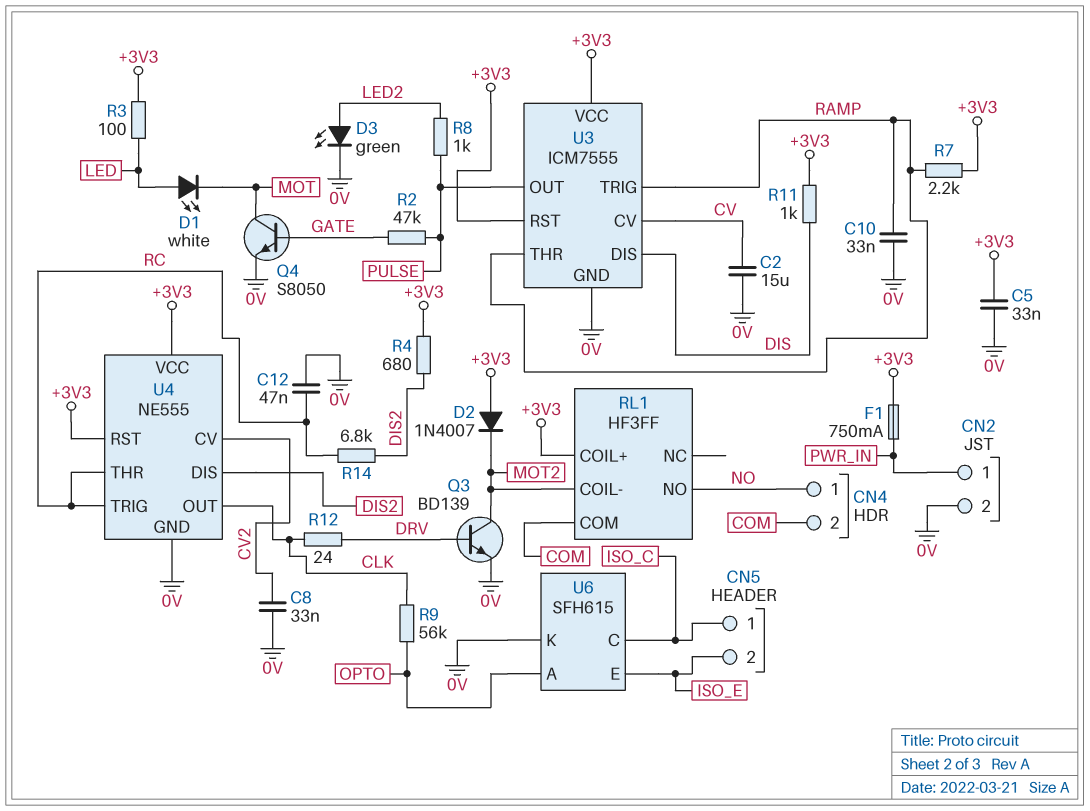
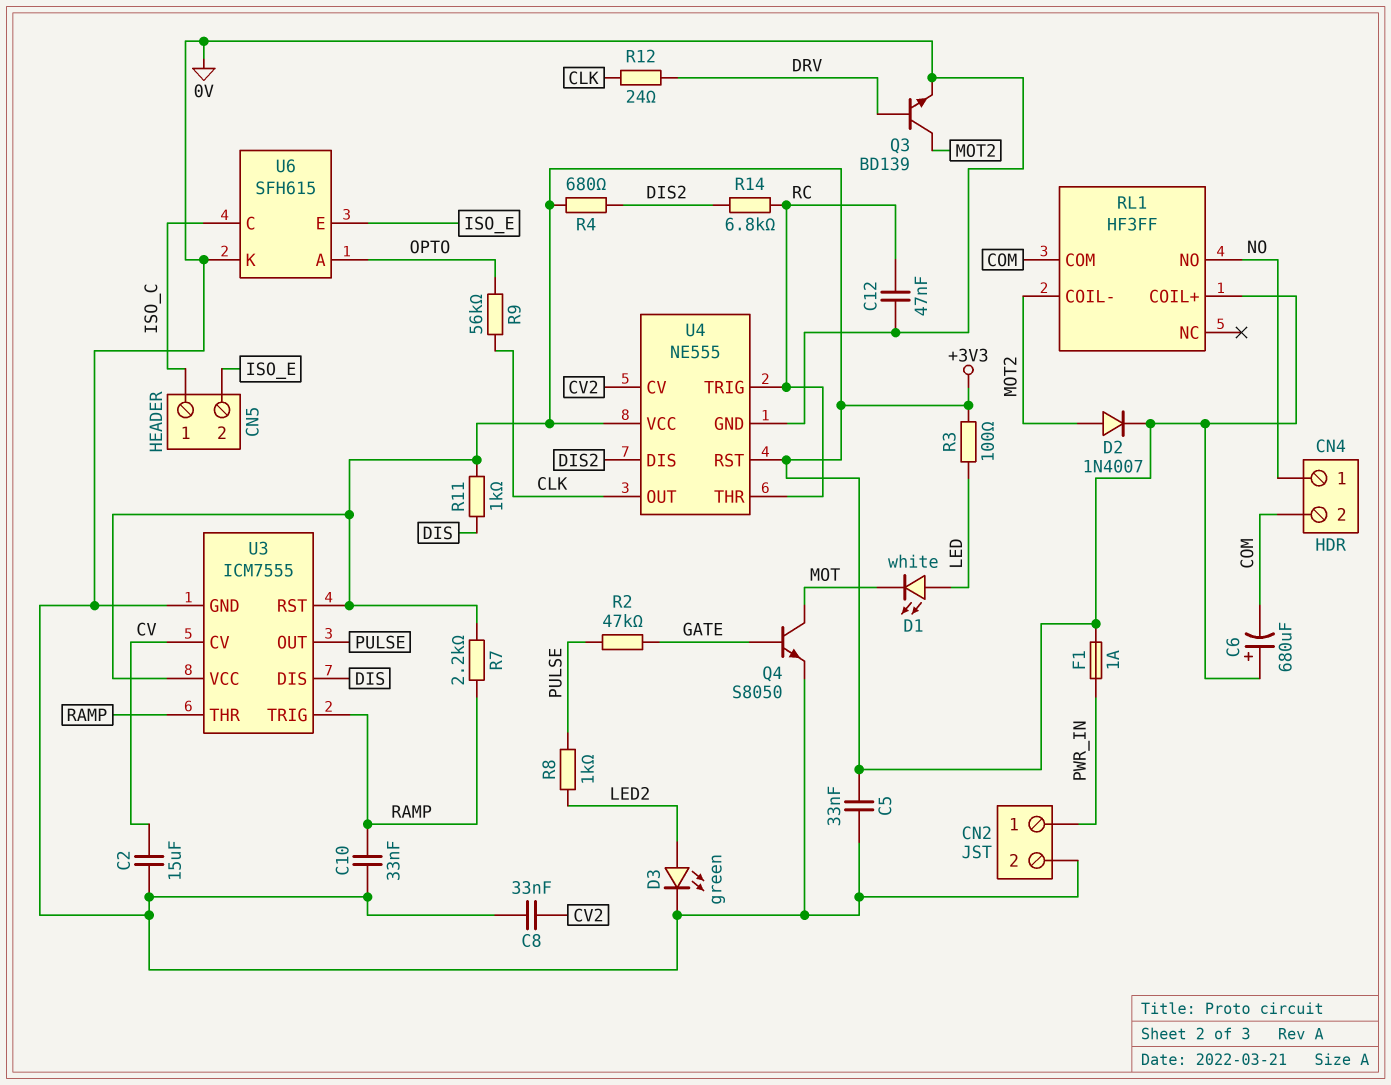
C6: none -> 680uF (plus +3V3, minus COM)
D2: diode 1N4007 (A +3V3, K MOT2) -> diode 1N4007 (A MOT2, K +3V3)
F1: 750mA (+3V3, PWR_IN) -> 1A (+3V3, PWR_IN)

